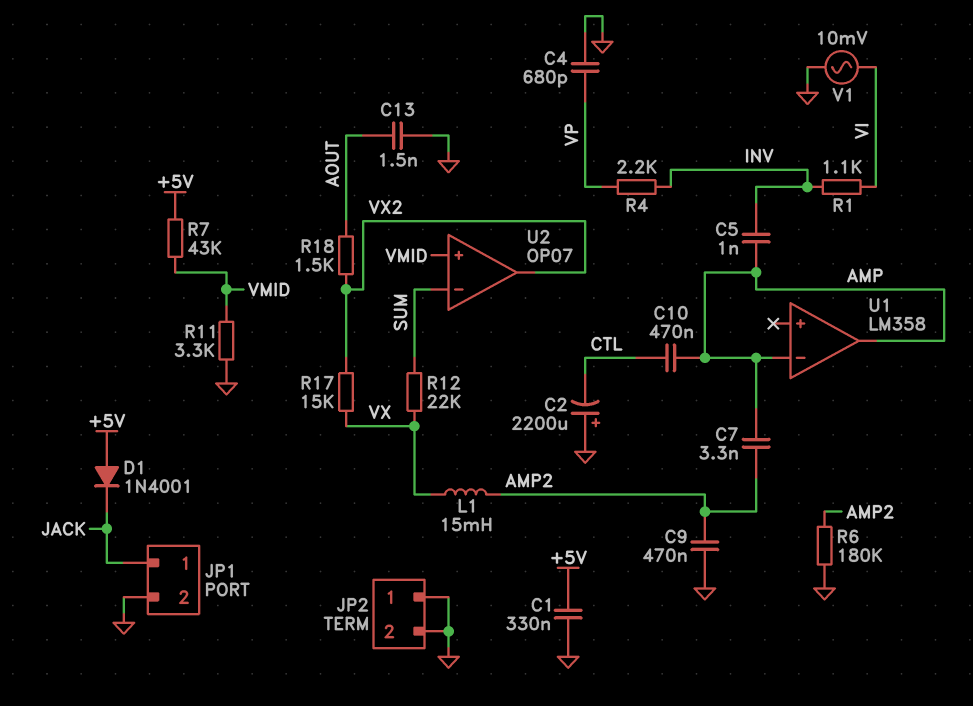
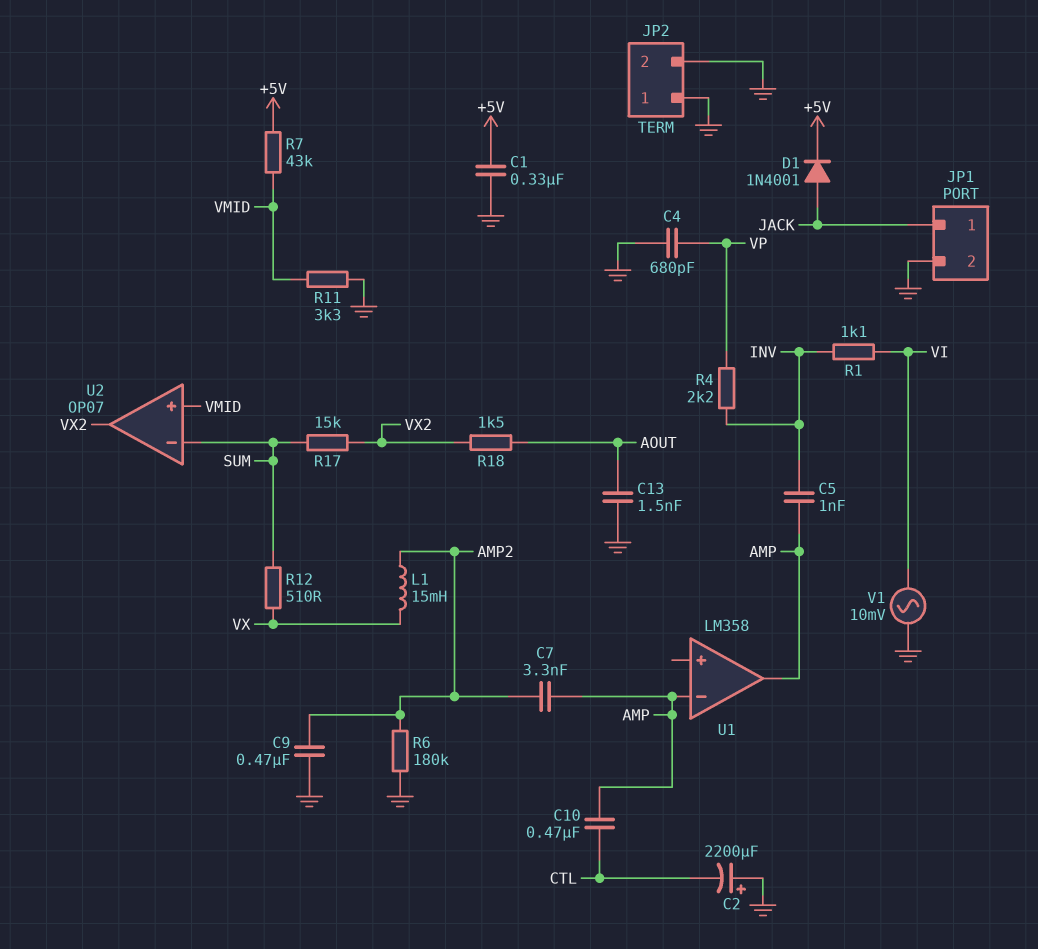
D1: diode 1N4001 (A +5V, K JACK) -> diode 1N4001 (A JACK, K +5V)
R12: 22k (SUM, VX) -> 510 (SUM, VX)
R17: 15k (VX, VX2) -> 15k (SUM, VX2)

